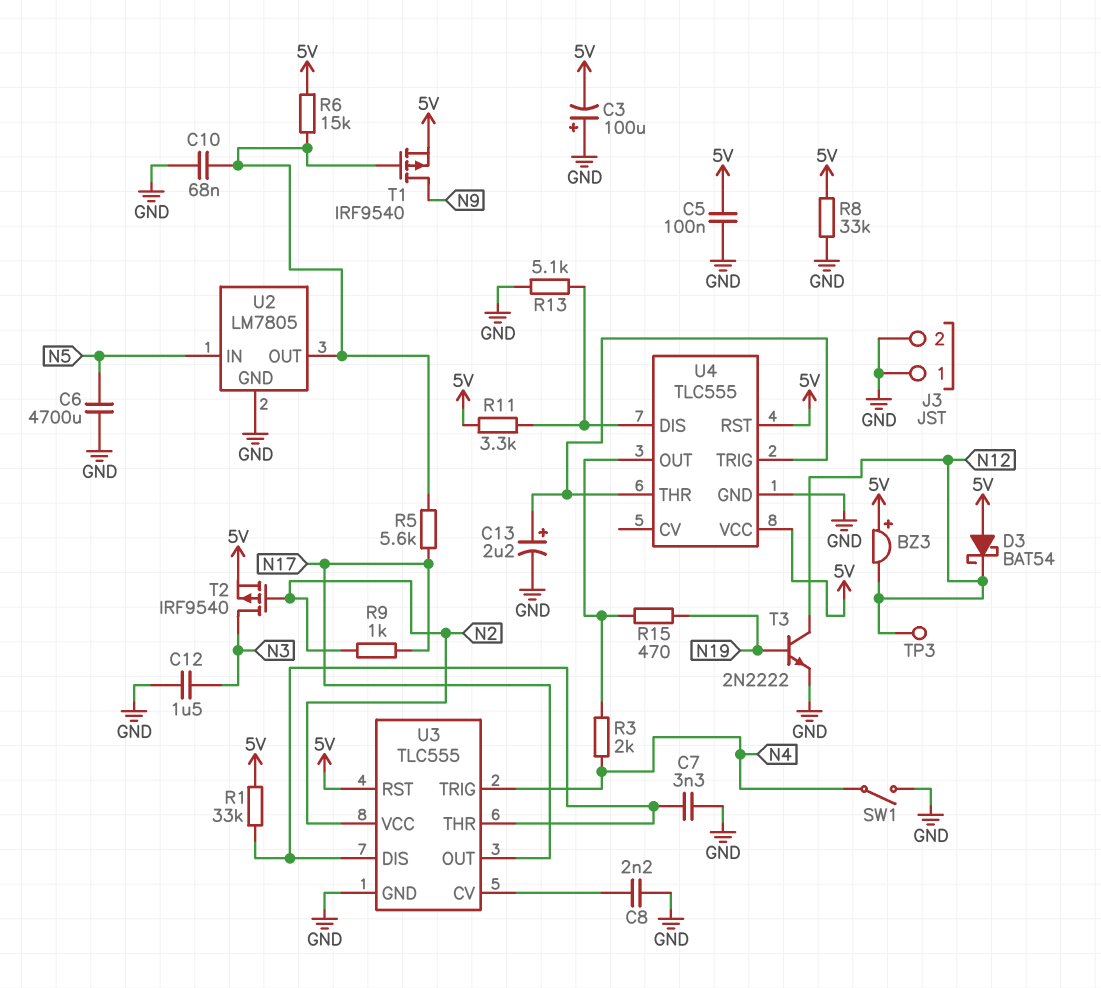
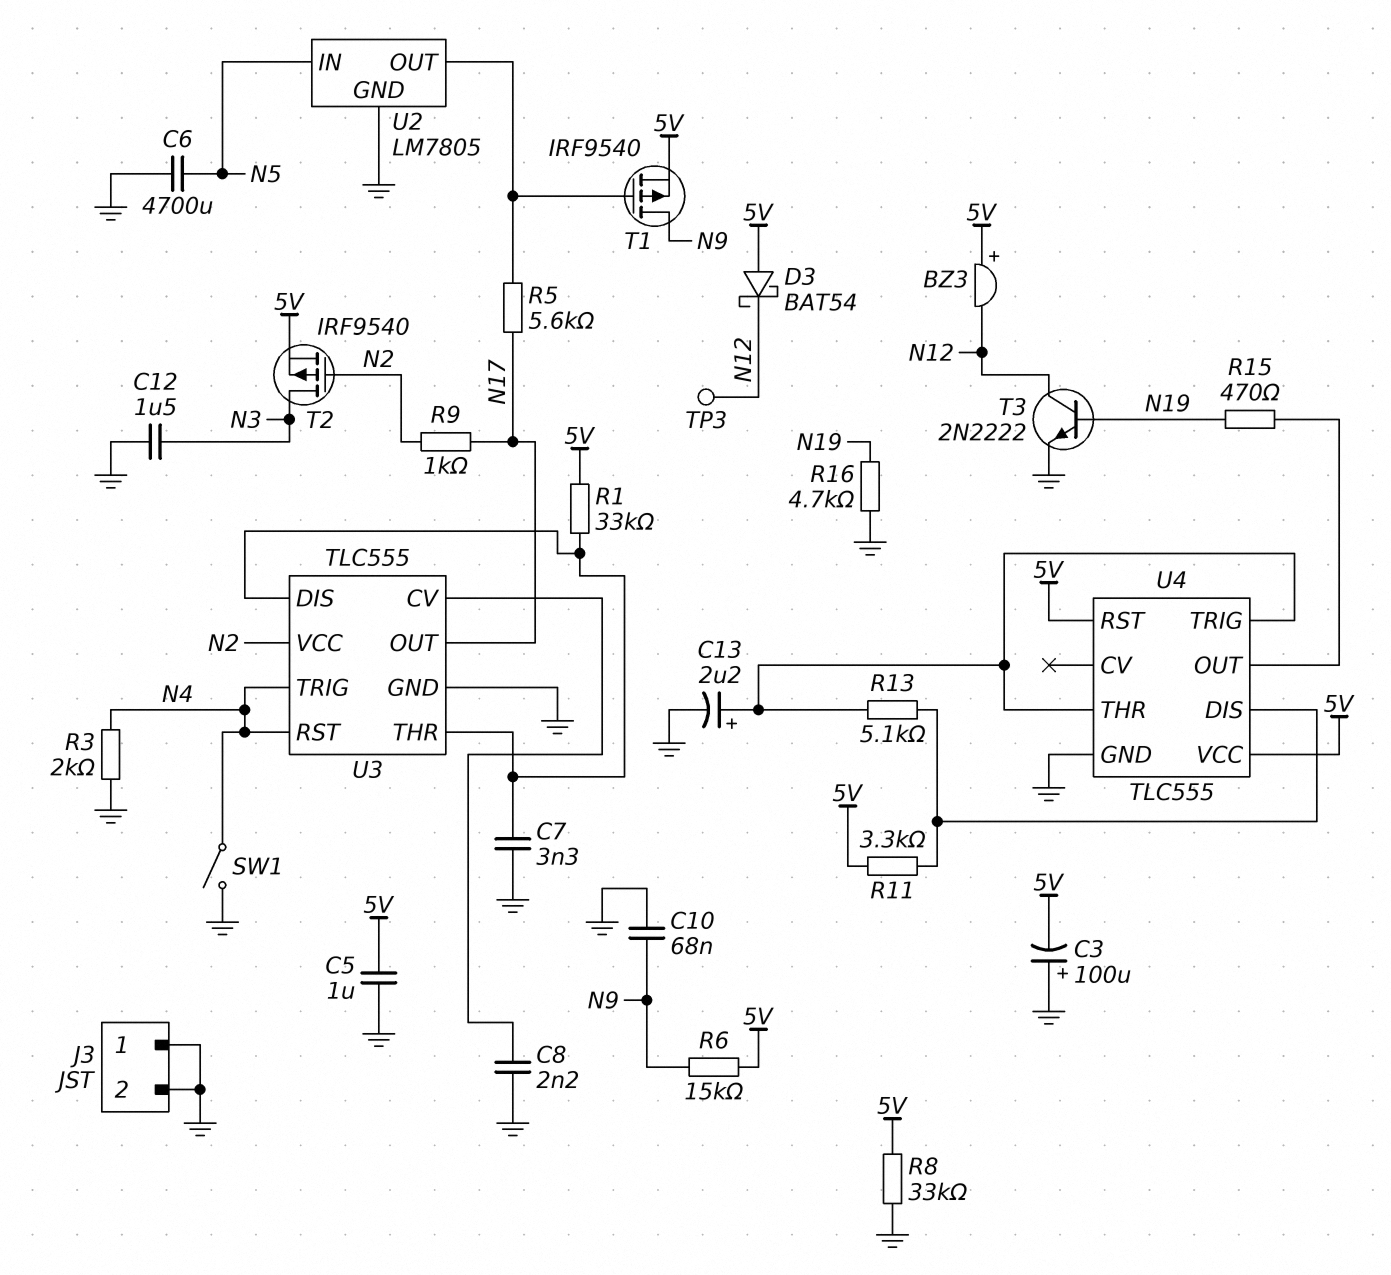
C5: 100nF (5V, GND) -> 1uF (5V, GND)
C10: 68nF (GND, U2/OUT) -> 68nF (GND, N9)
R3: 2k (N4, U4/OUT) -> 2k (GND, N4)
R6: 15k (5V, U2/OUT) -> 15k (5V, N9)
R13: 5.1k (GND, U4/DIS) -> 5.1k (U4/DIS, U4/THR)
R16: none -> 4.7k (GND, N19)
U3 pin RST: 5V -> N4

